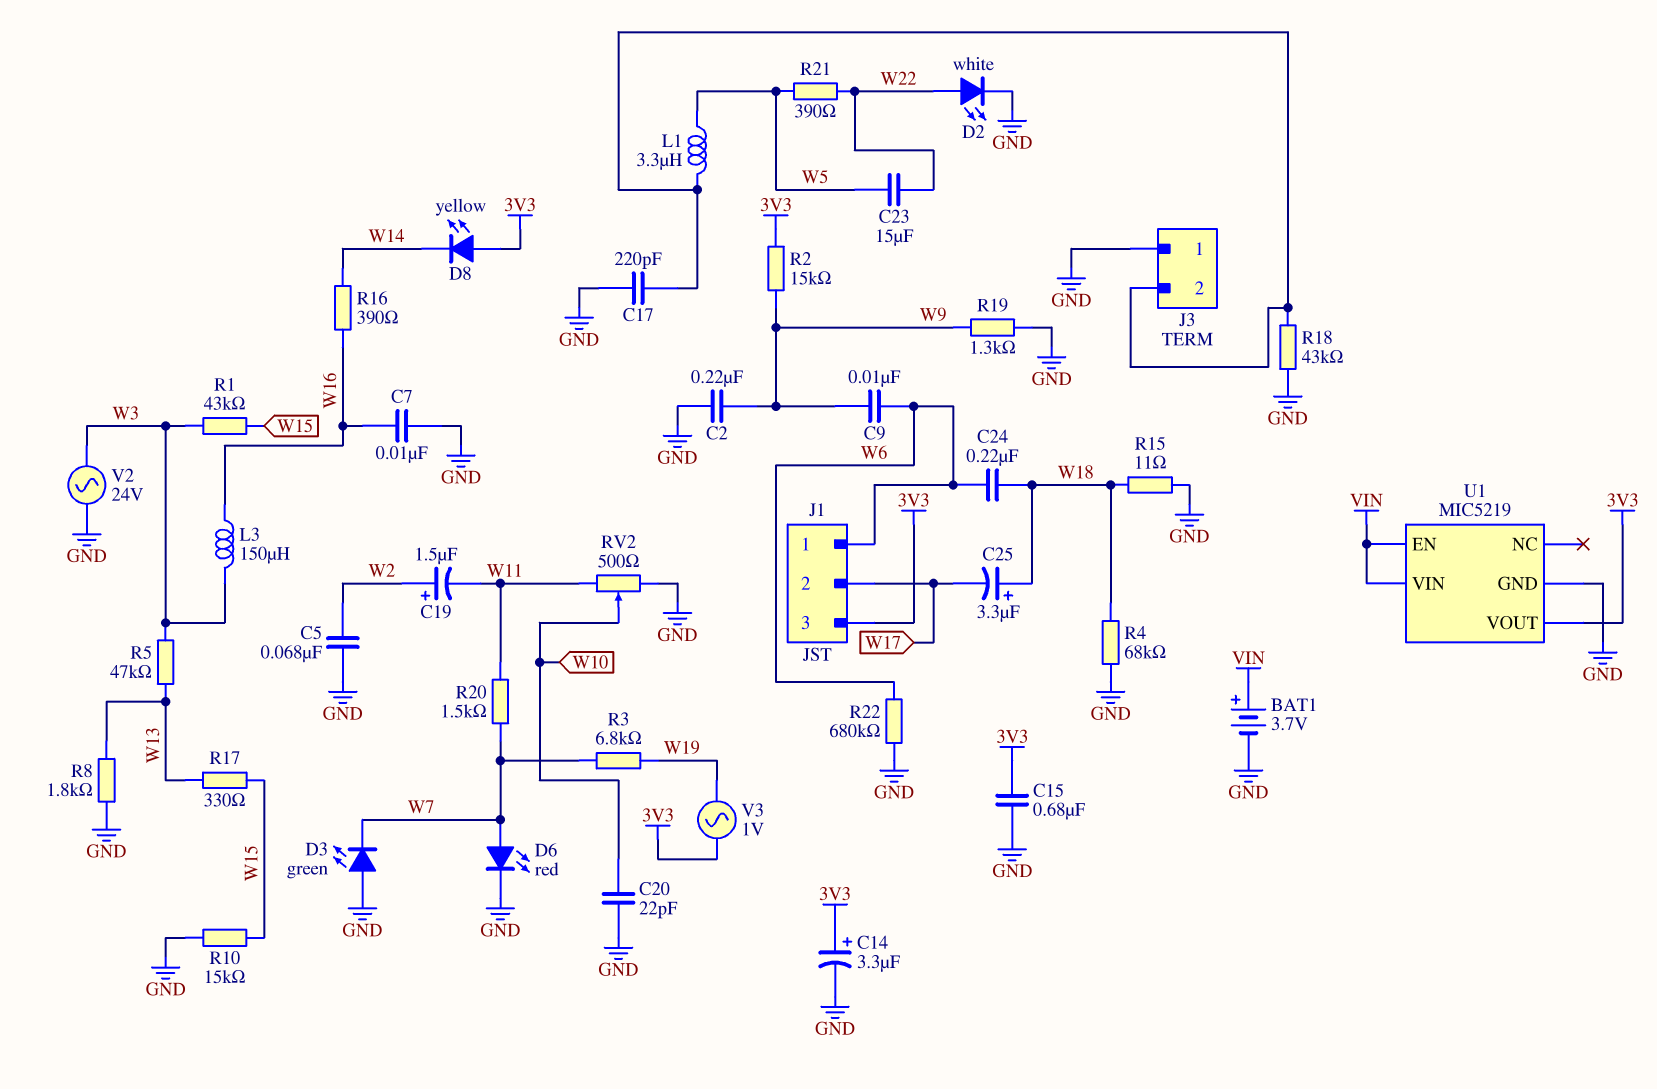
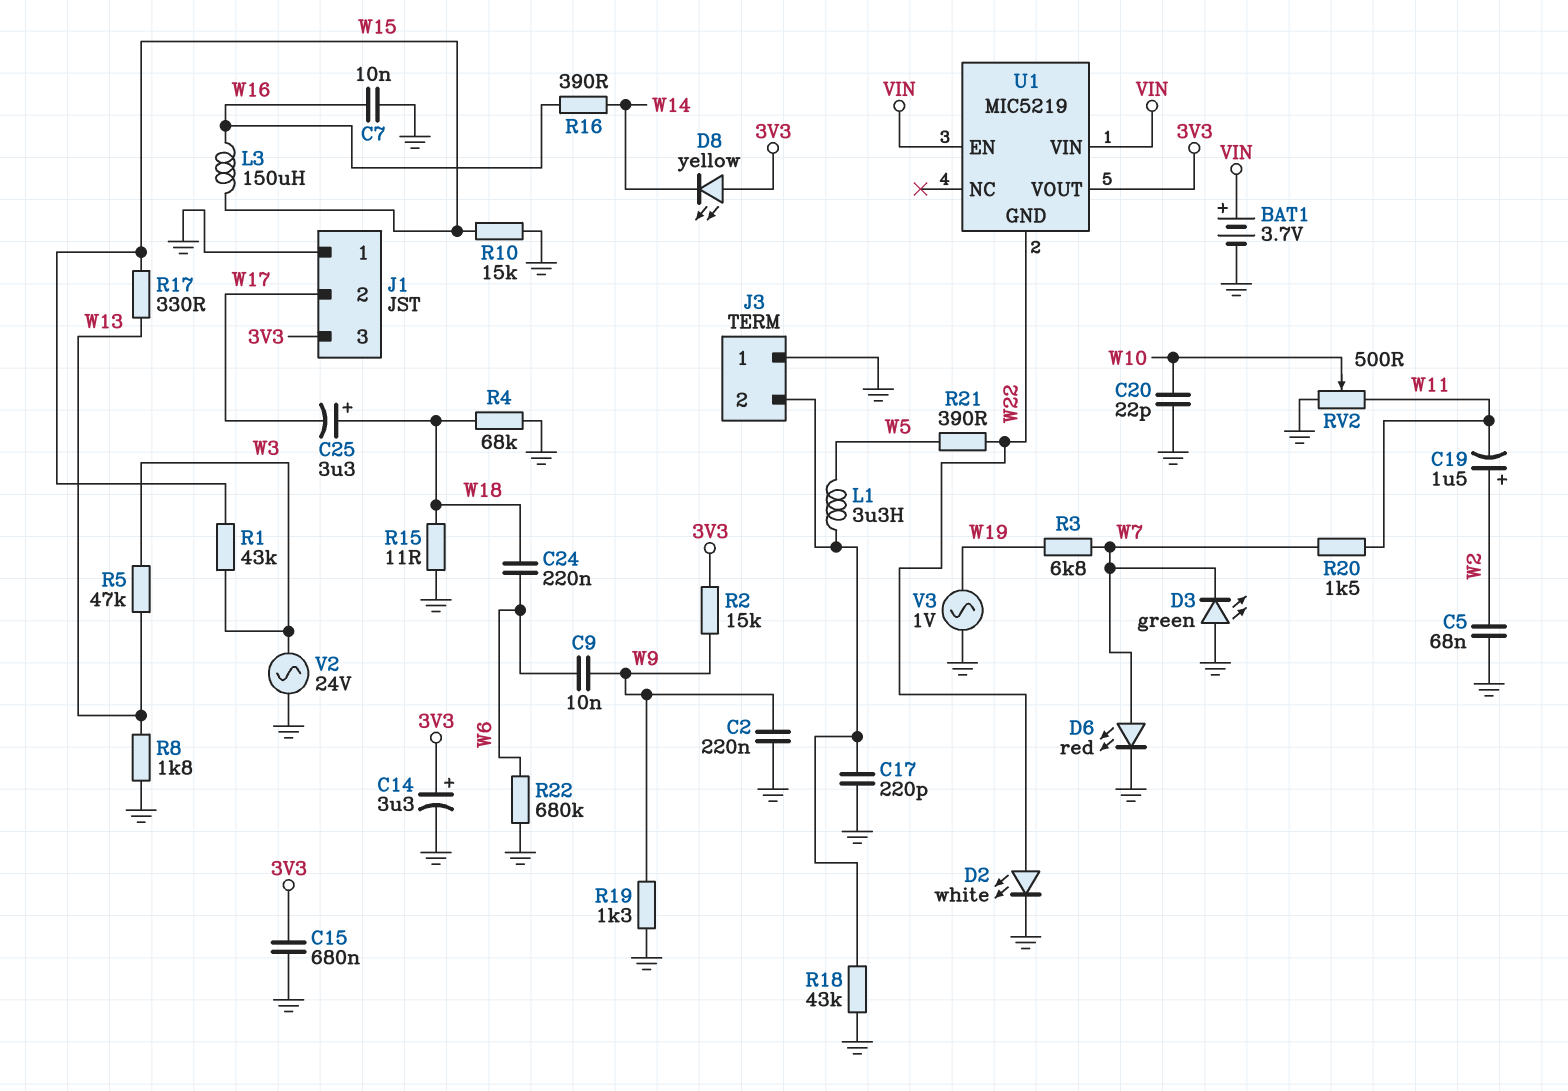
C23: 15uF (W5, W22) -> none
J1 pin 1: W6 -> GND
L3: 150uH (W3, W16) -> 150uH (W15, W16)
U1 pin GND: GND -> W22
V3: AC 1V (3V3, W19) -> AC 1V (GND, W19)

